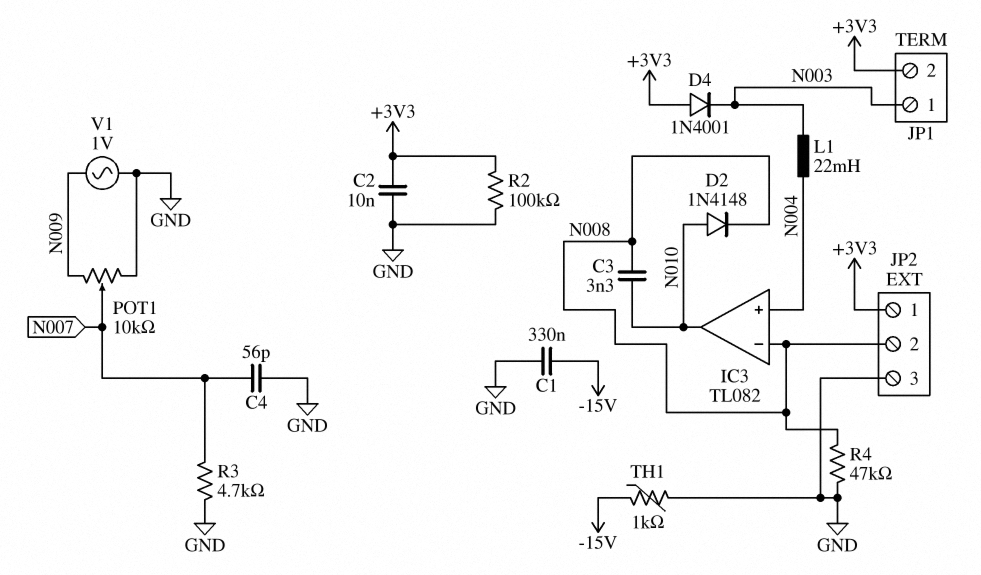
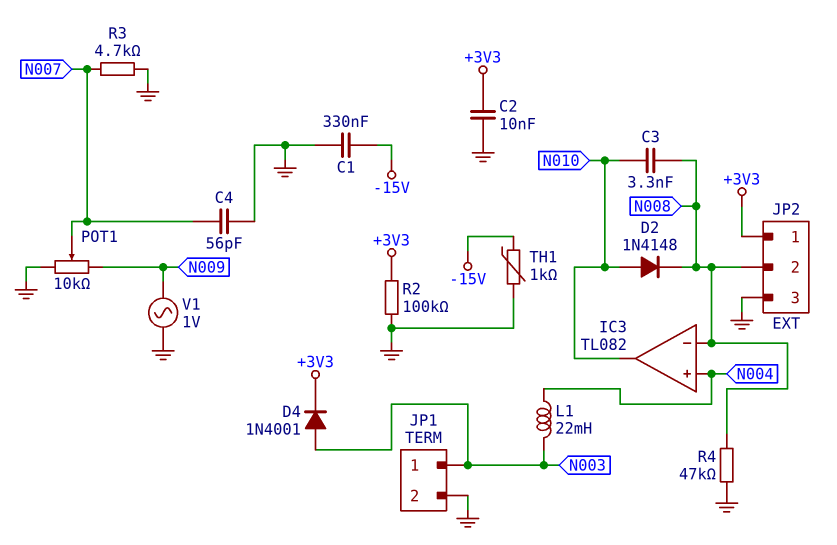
D4: diode 1N4001 (A +3V3, K N003) -> diode 1N4001 (A N003, K +3V3)
JP1 pin 2: +3V3 -> GND

